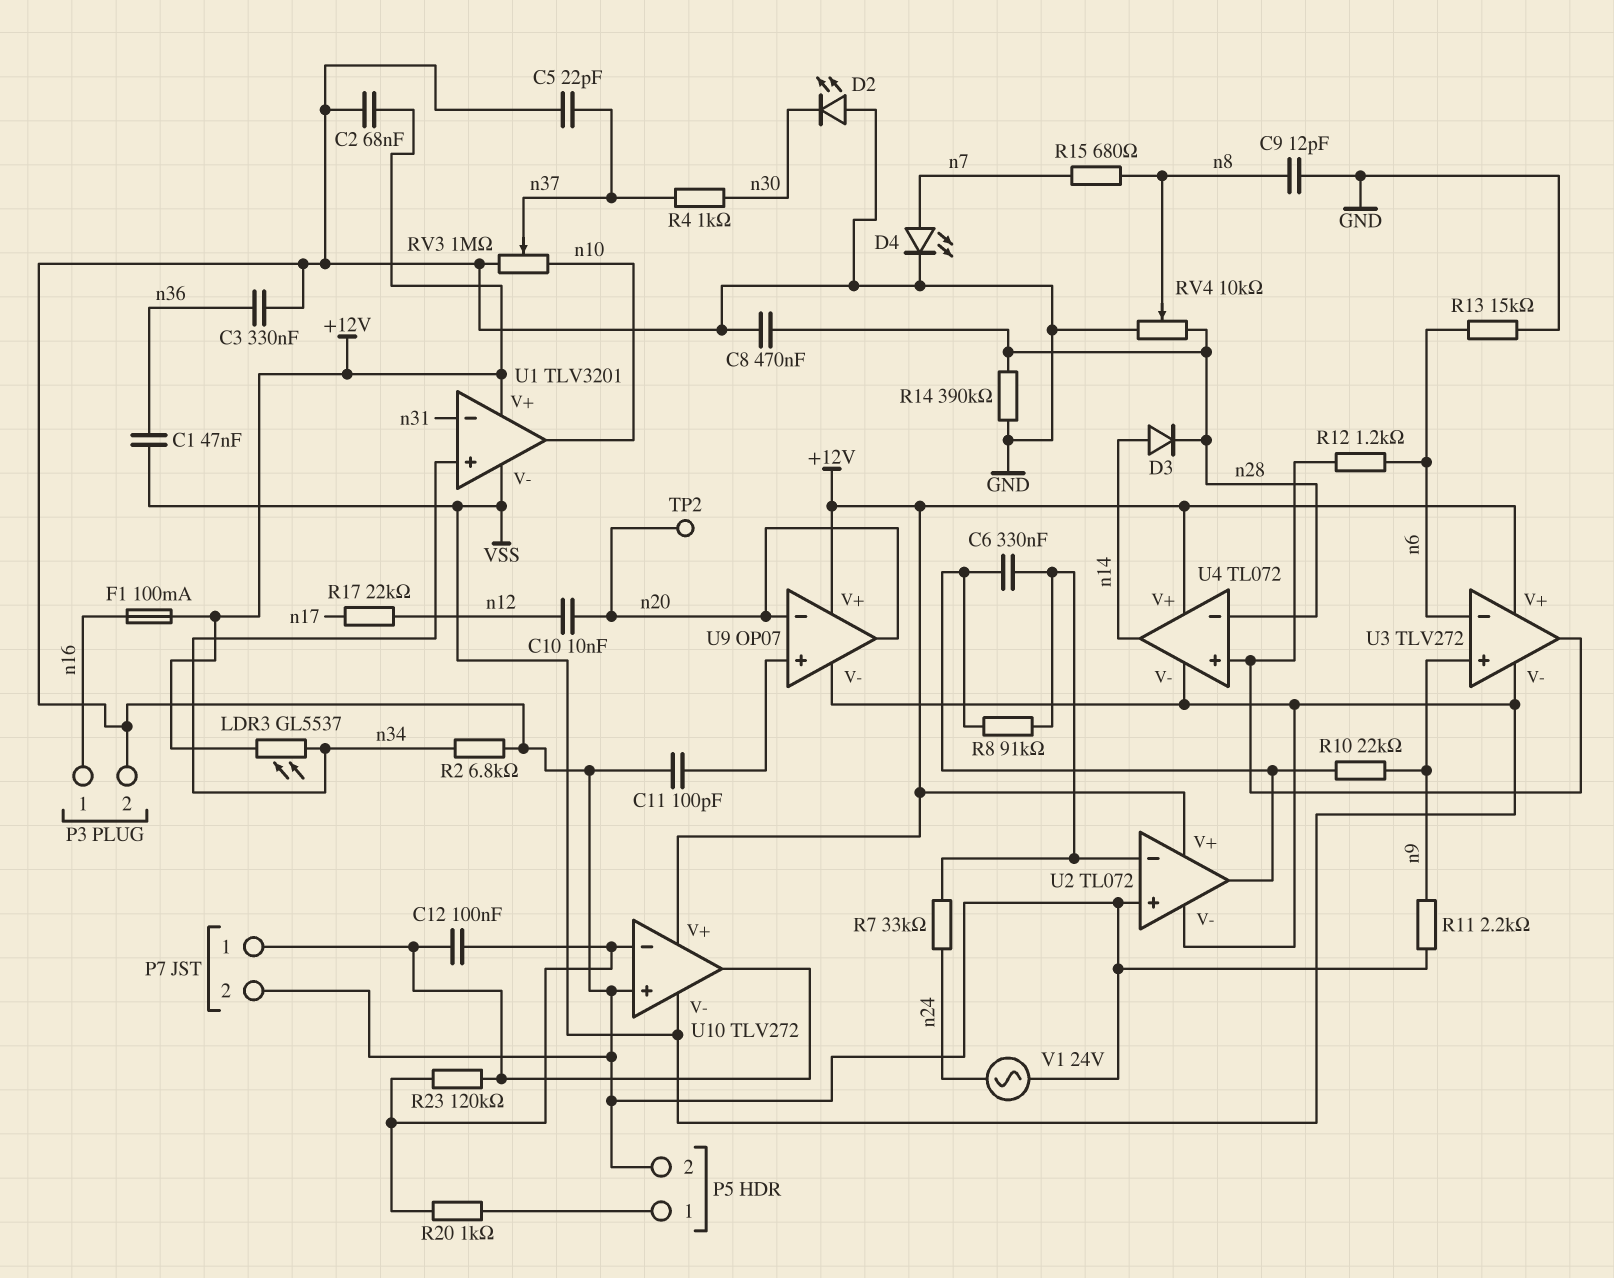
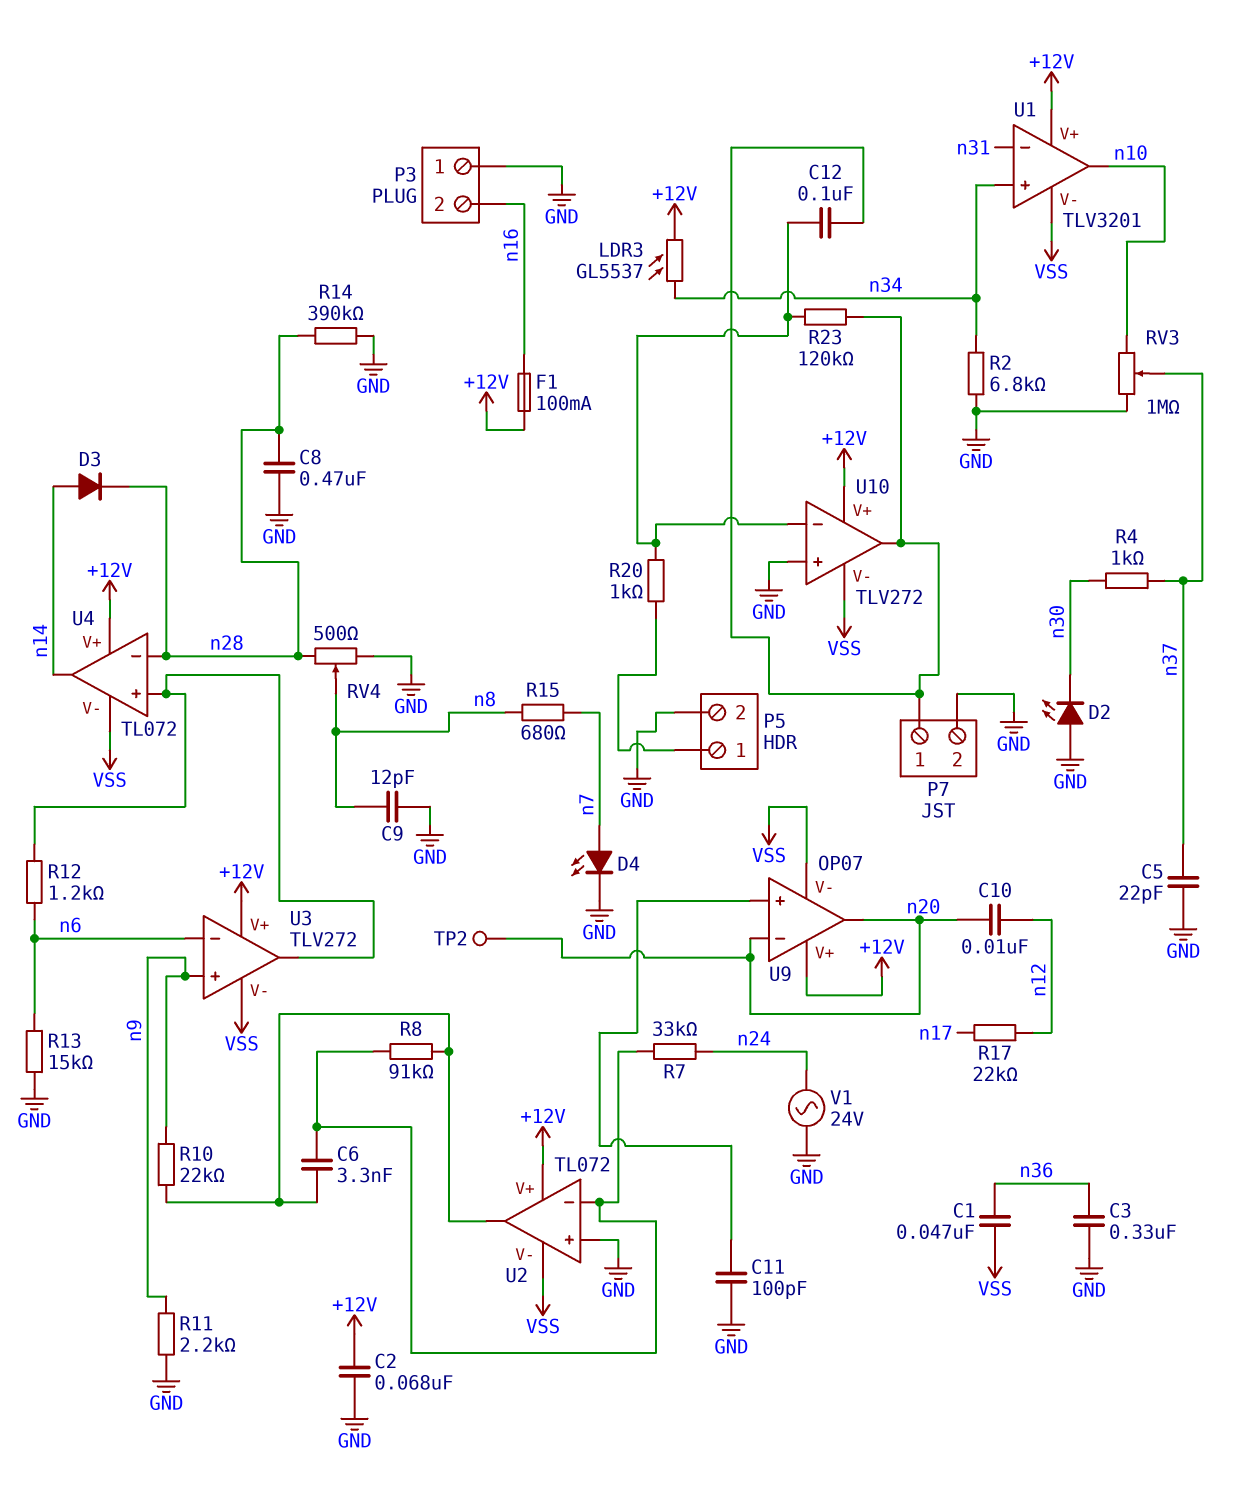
C6: 330nF (U2/in-, U2/out) -> 3.3nF (U2/in-, U2/out)
P3 pin 1: n16 -> GND
P3 pin 2: GND -> n16
RV4: 10k (GND, n28, wiper n8) -> 500 (GND, n28, wiper n8)

